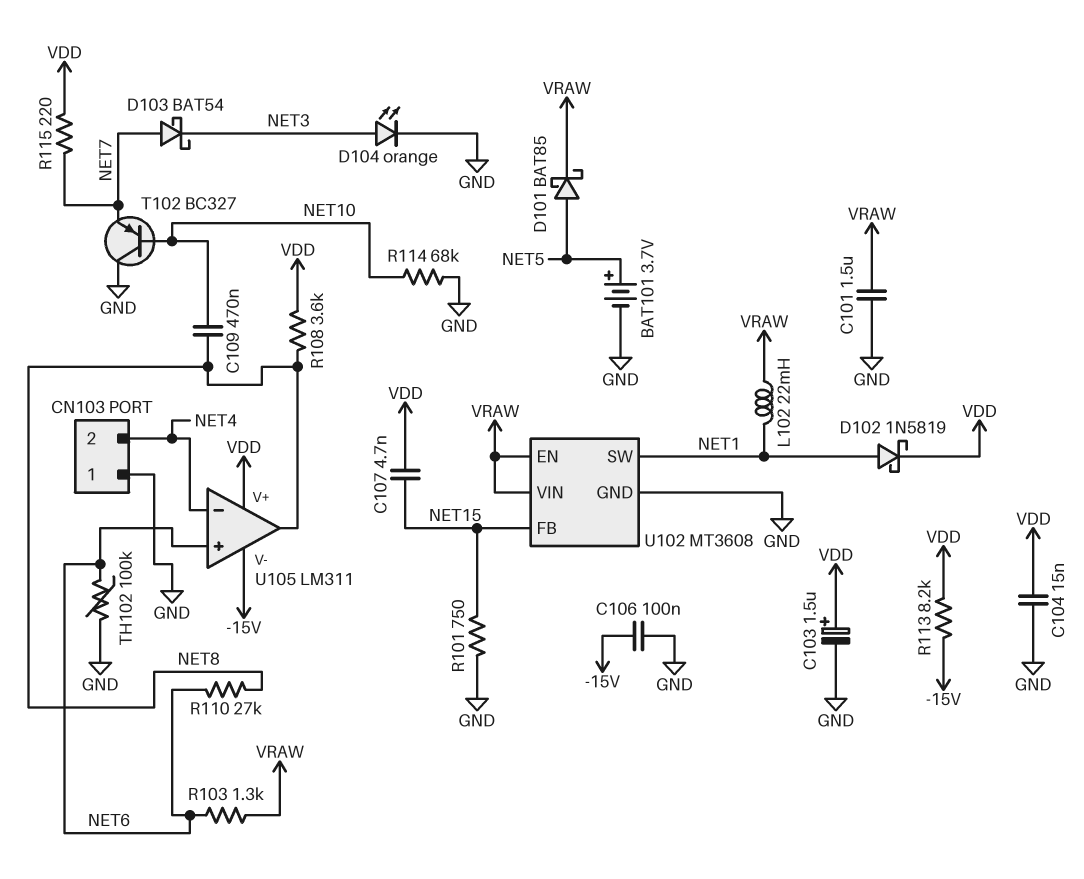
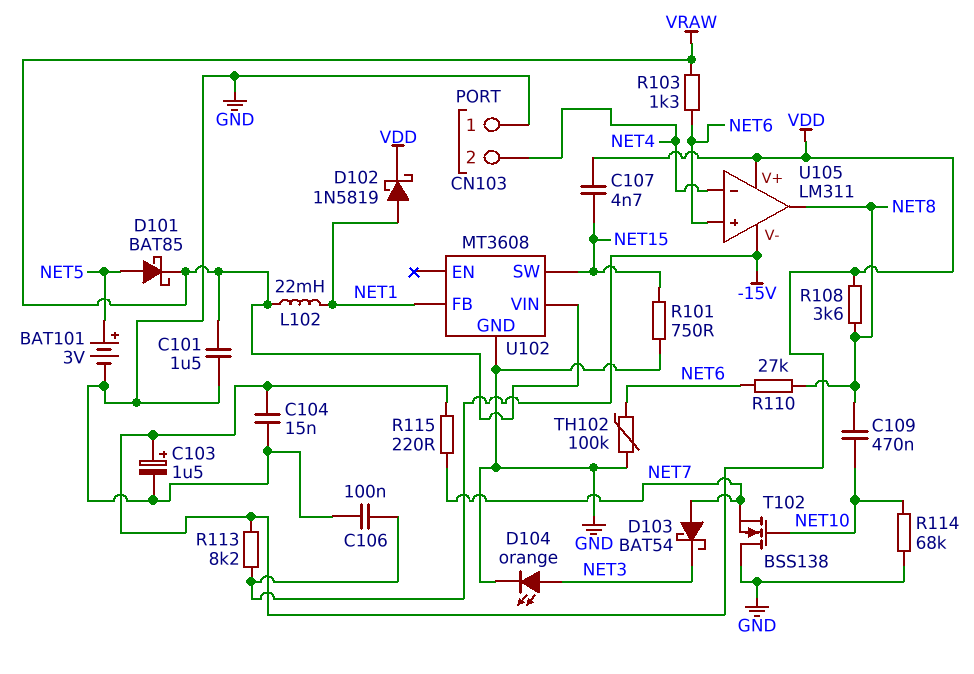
BAT101: 3.7V (plus NET5, minus GND) -> 3V (plus NET5, minus GND)
T102: PNP BC327 (B NET10, C GND, E NET7) -> NMOS BSS138 (G NET10, D GND, S NET7)
U102 pin EN: VRAW -> none
U102 pin FB: NET15 -> NET1
U102 pin SW: NET1 -> NET15

